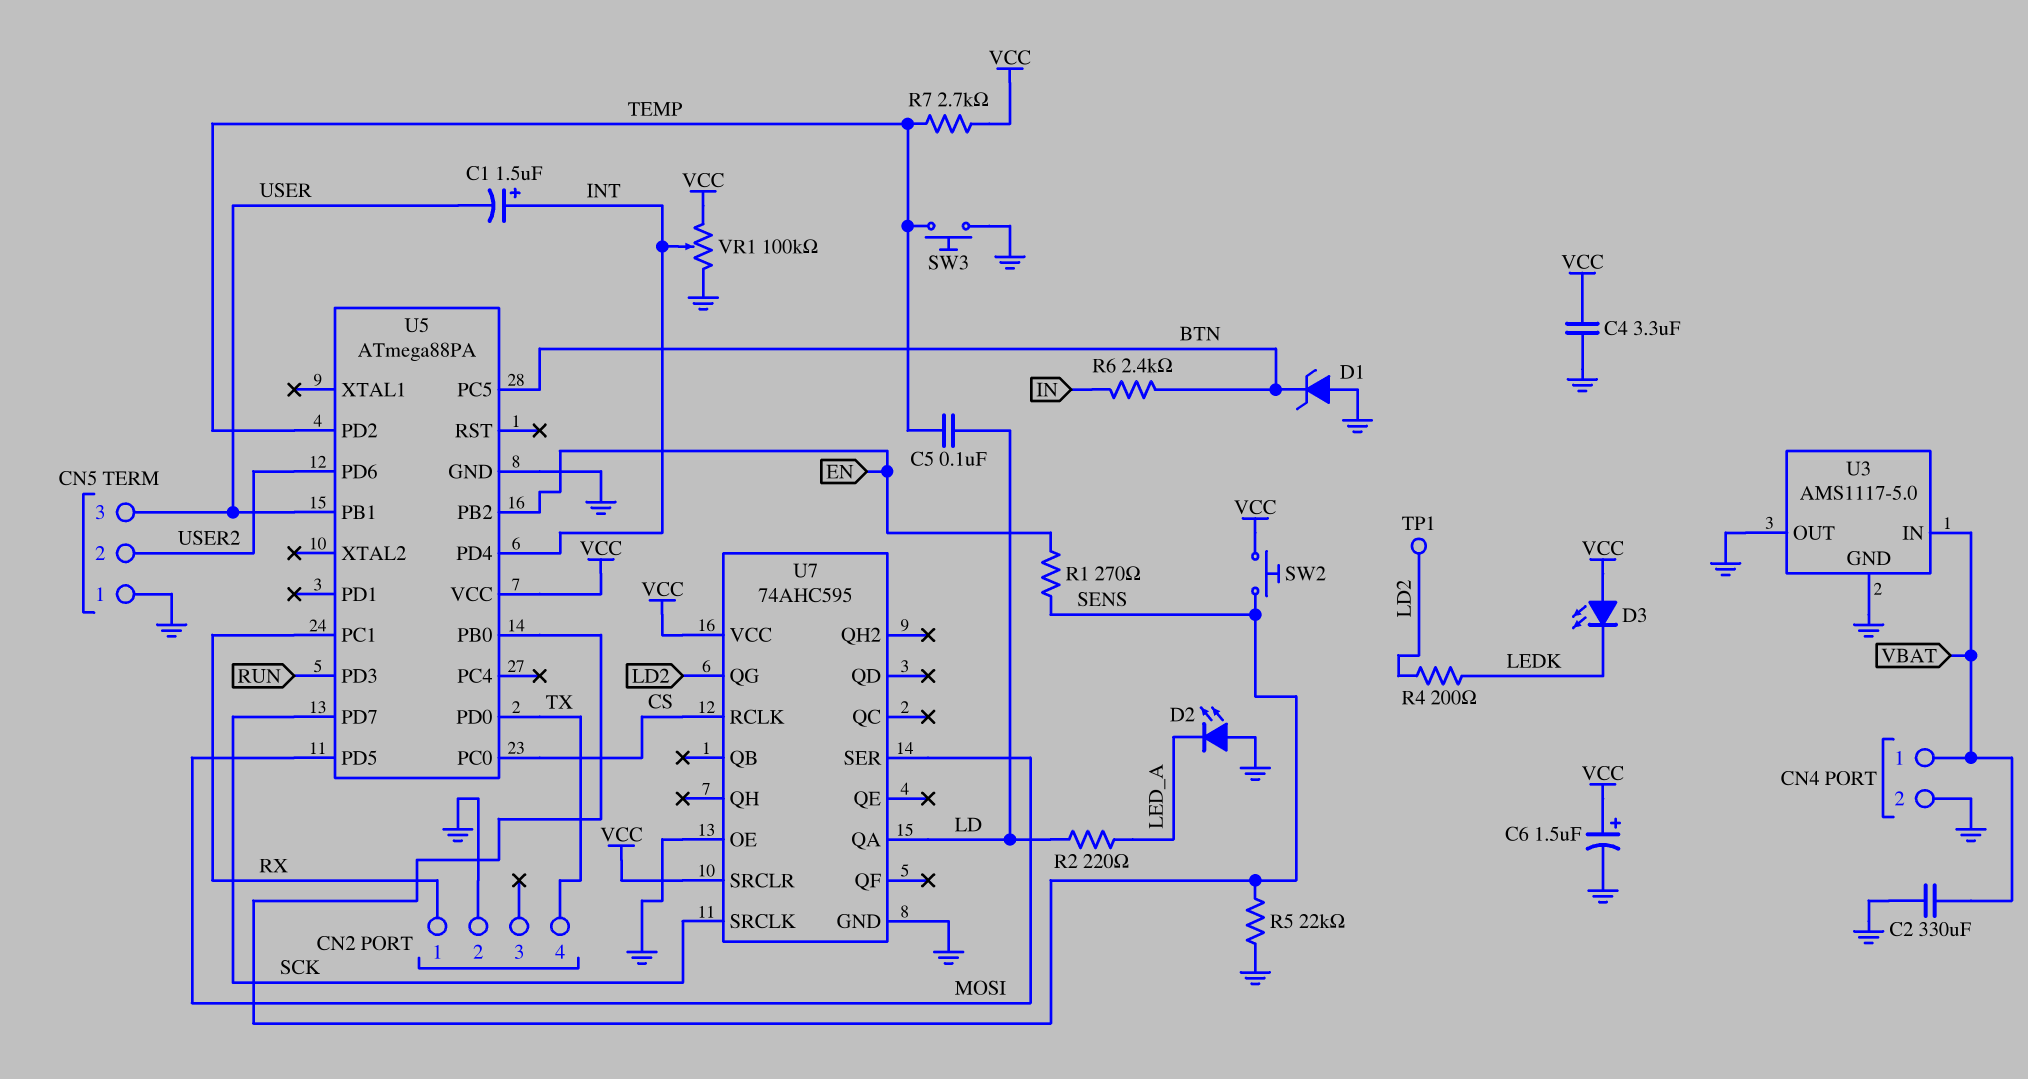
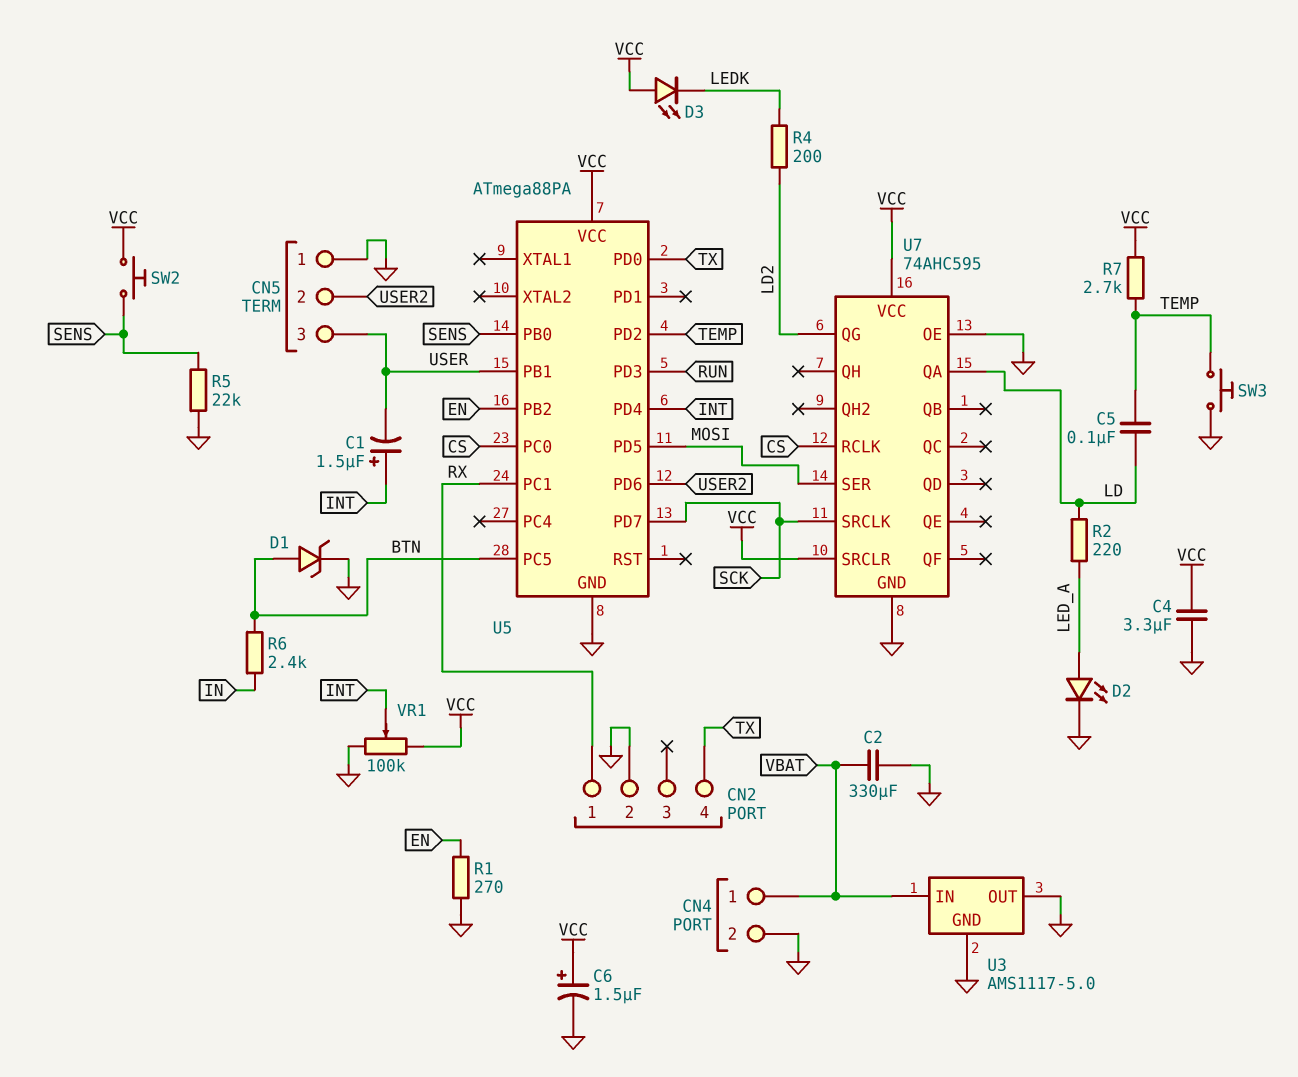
D1: zener (A GND, K BTN) -> zener (A BTN, K GND)
D2: LED (A GND, K LED_A) -> LED (A LED_A, K GND)
R1: 270 (EN, SENS) -> 270 (EN, GND)
TP1: test point (LD2) -> none

